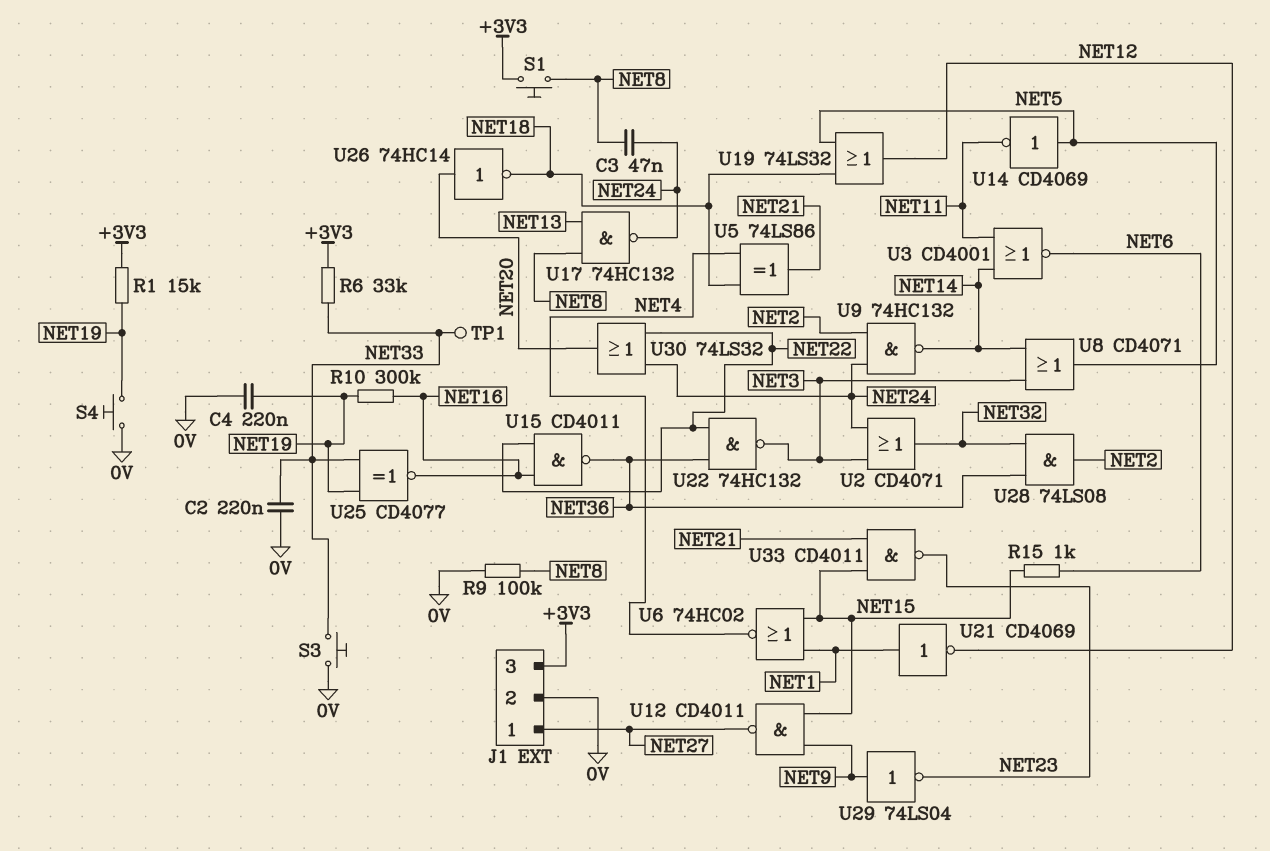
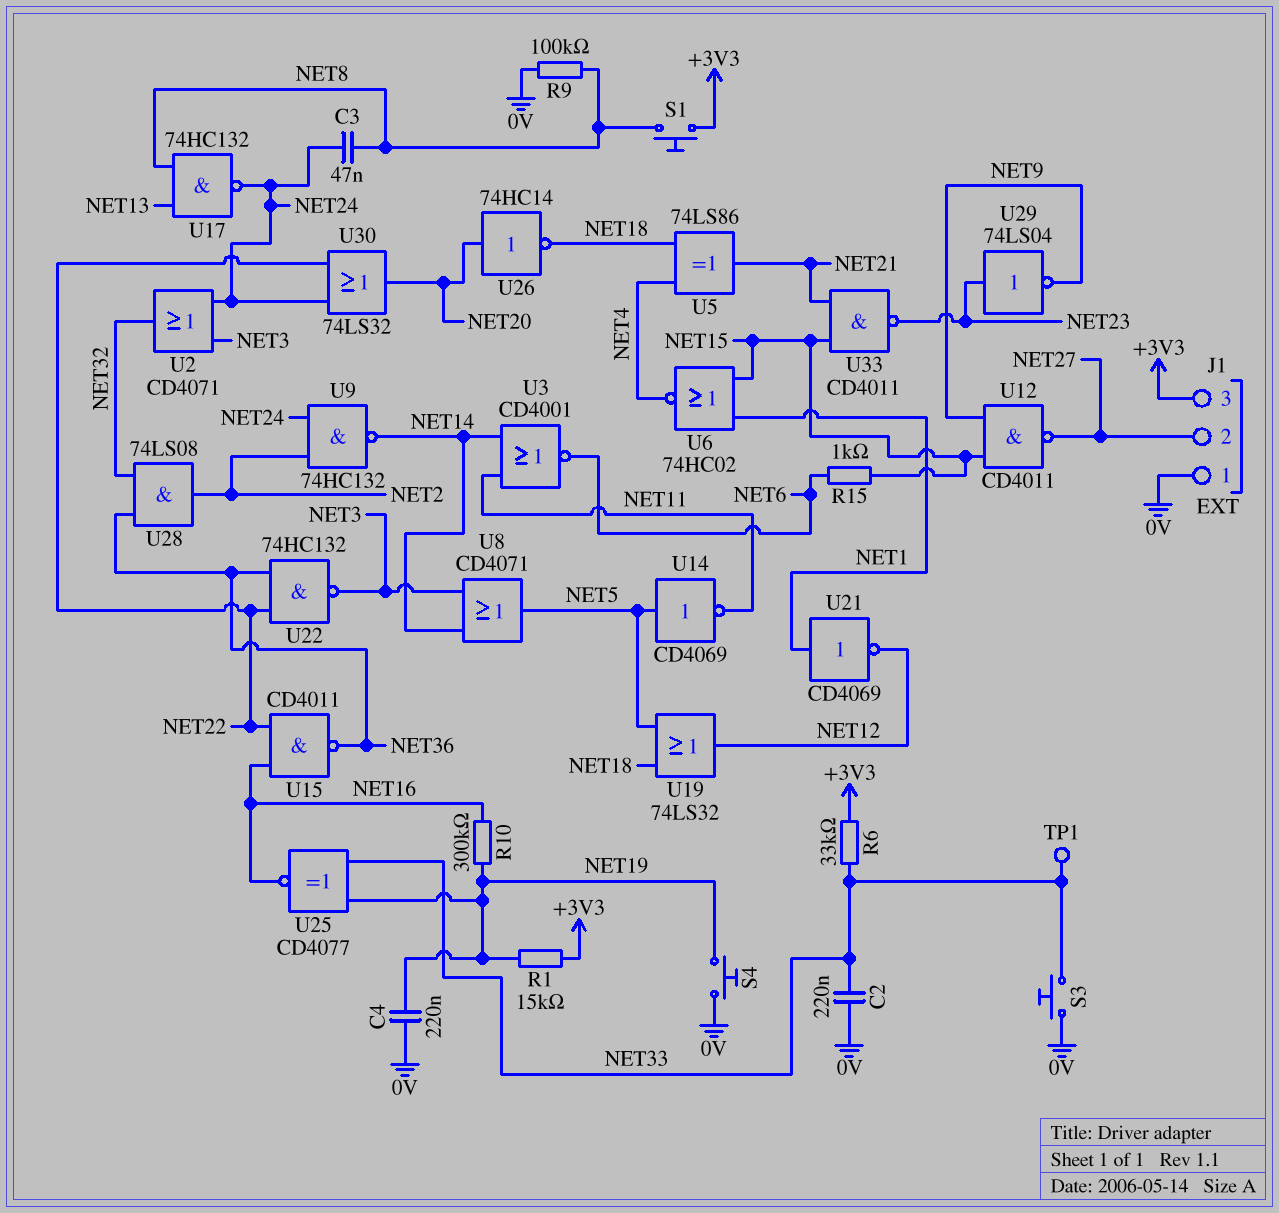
J1 pin 1: NET27 -> 0V
J1 pin 2: 0V -> NET27
U29: NOT 74LS04 (in NET9, out NET23) -> NOT 74LS04 (in NET23, out NET9)

